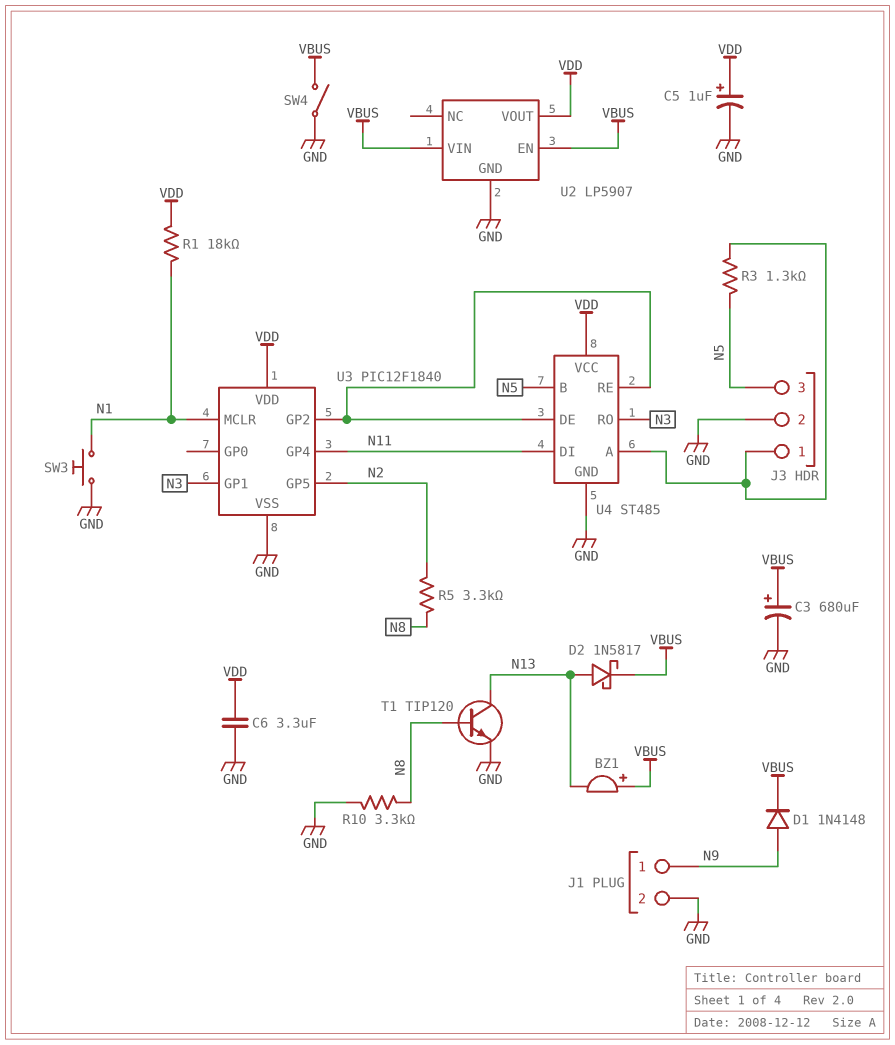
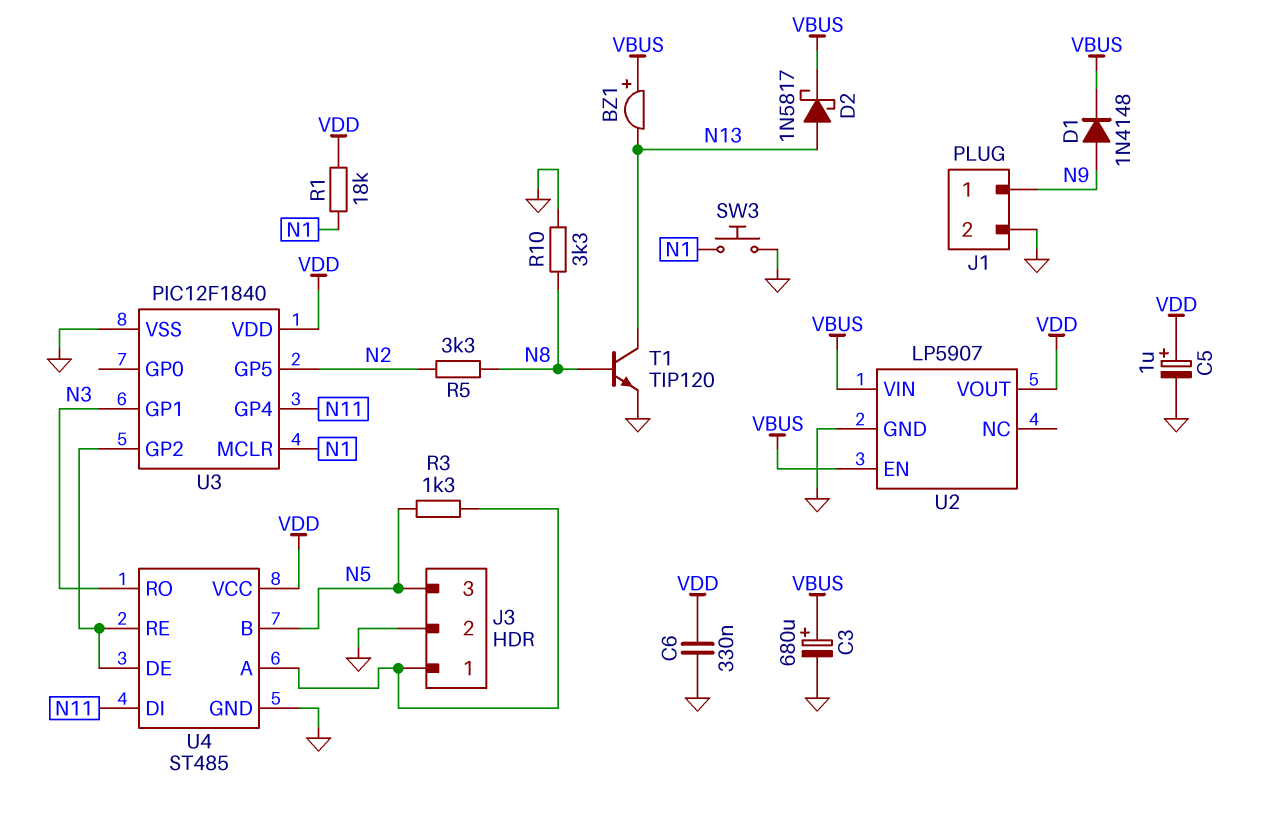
C6: 3.3uF (GND, VDD) -> 330nF (GND, VDD)
SW4: switch (GND, VBUS) -> none

